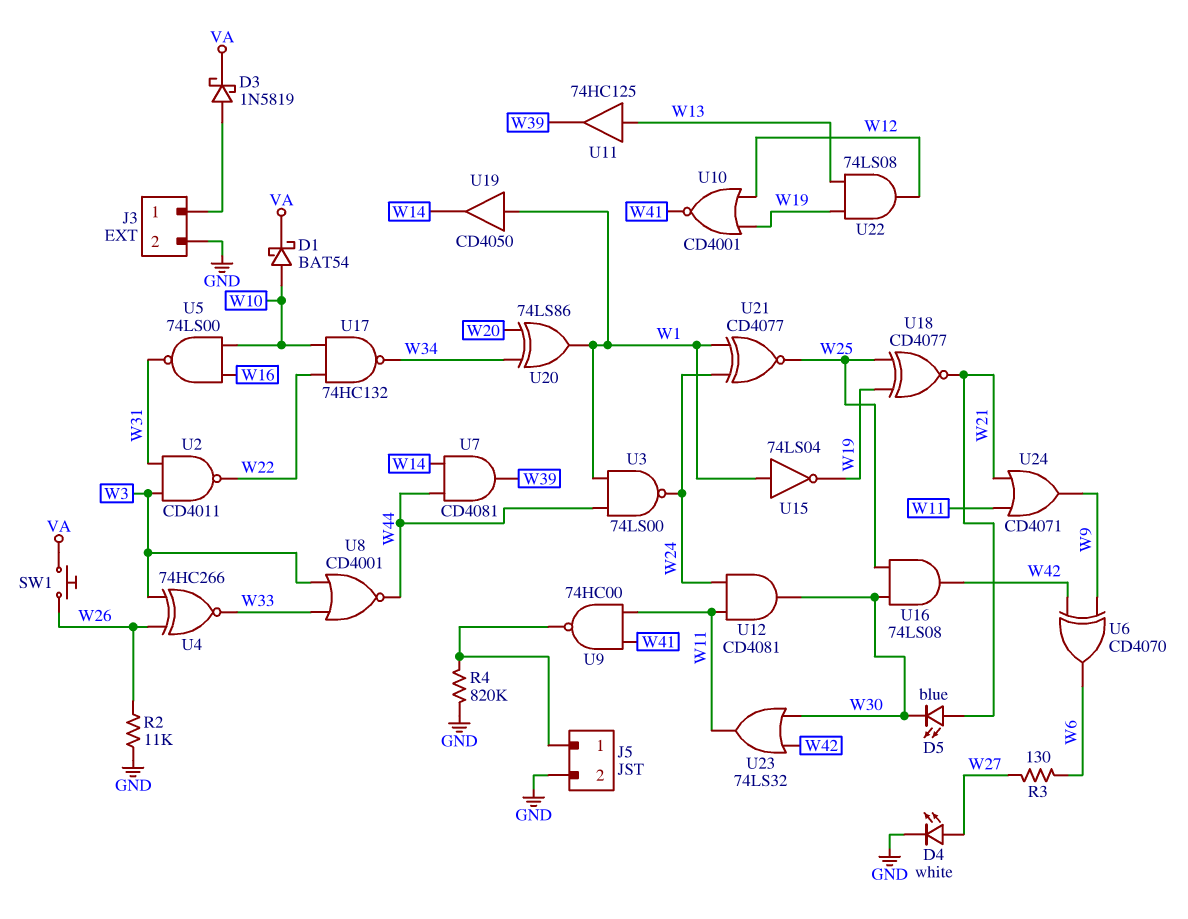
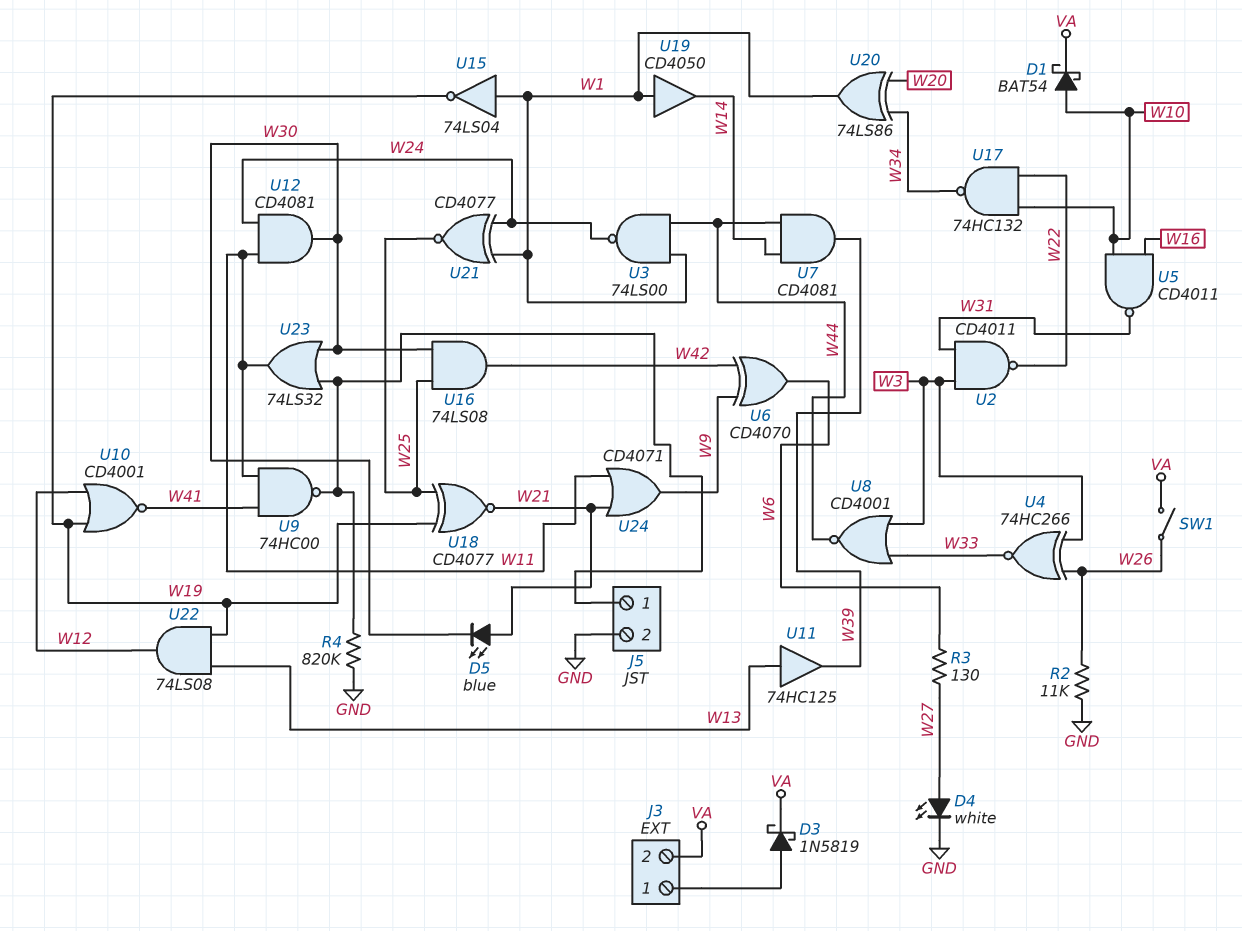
J3 pin 2: GND -> VA
SW1: button (VA, W26) -> switch (VA, W26)
U5: NAND 74LS00 (in W10, in W16, out W31) -> NAND CD4011 (in W10, in W16, out W31)
U23: OR 74LS32 (in W30, in W42, out W11) -> OR 74LS32 (in J5/1, in W30, out W11)

